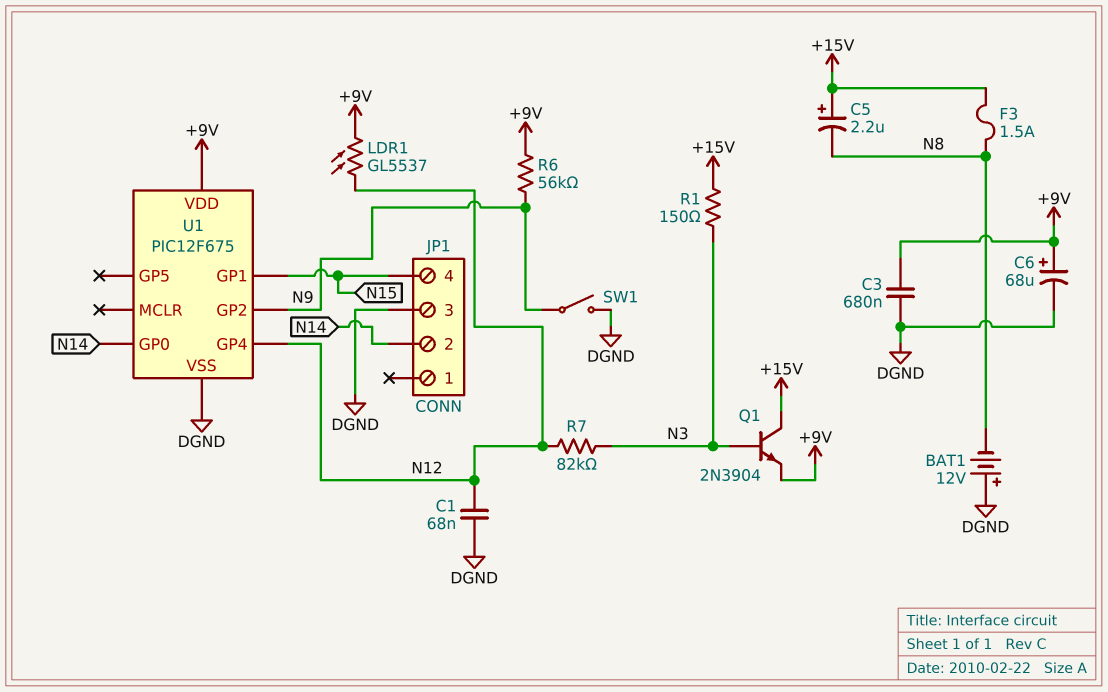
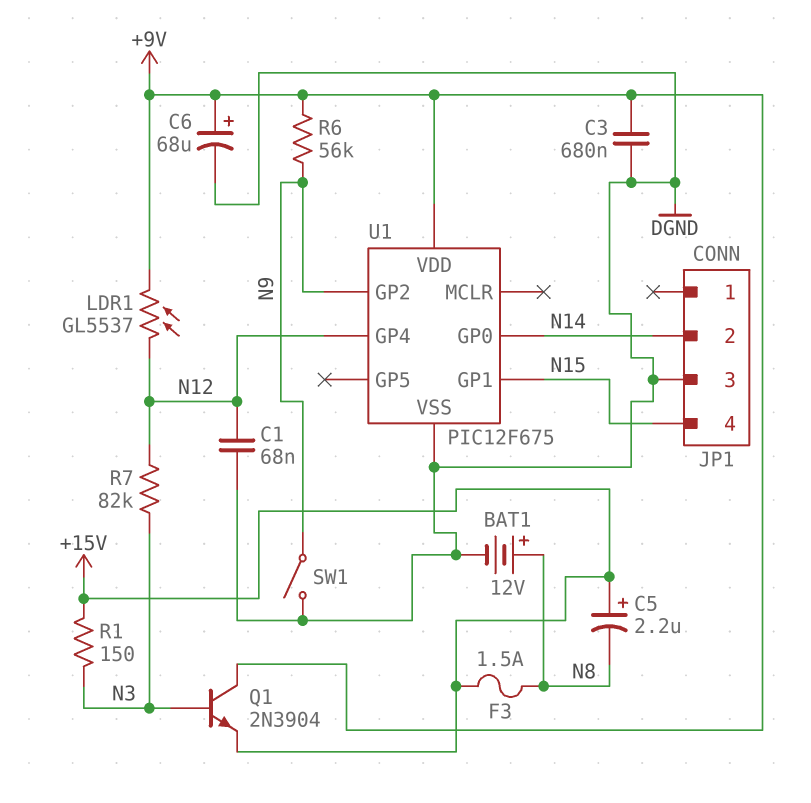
BAT1: 12V (plus DGND, minus N8) -> 12V (plus N8, minus DGND)
Q1: NPN 2N3904 (B N3, C +15V, E +9V) -> NPN 2N3904 (B N3, C +9V, E +15V)

